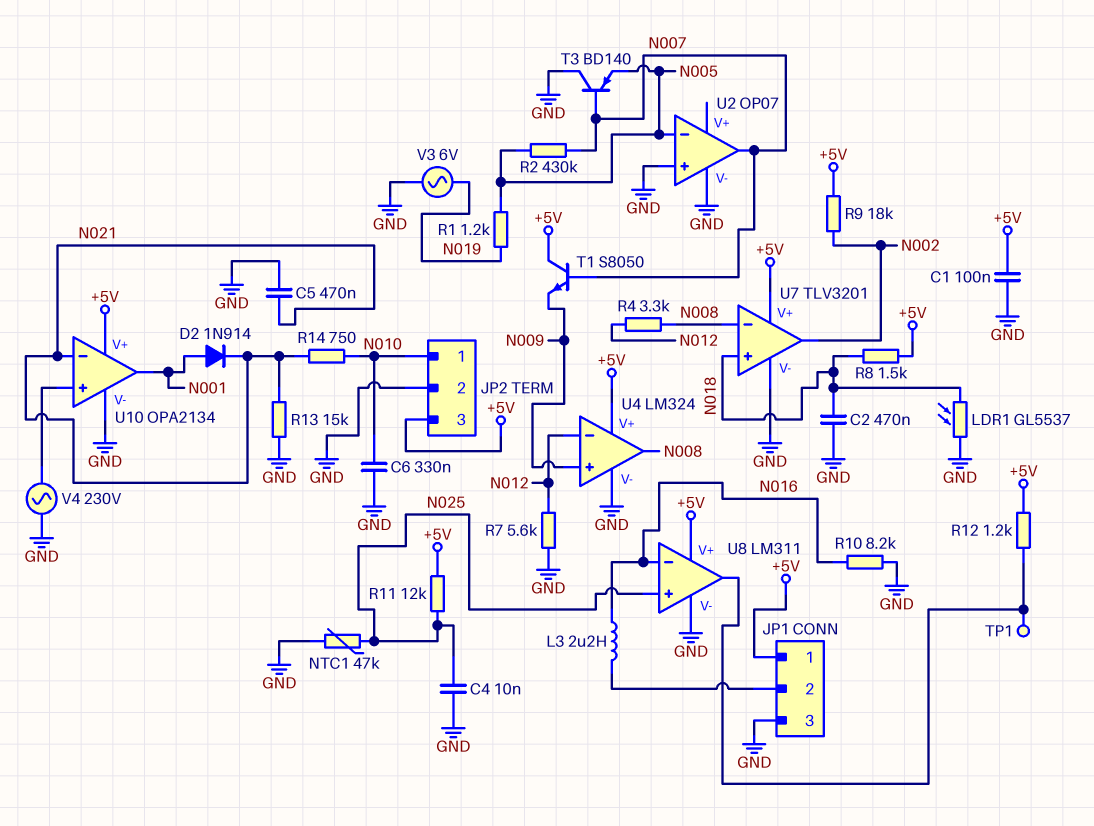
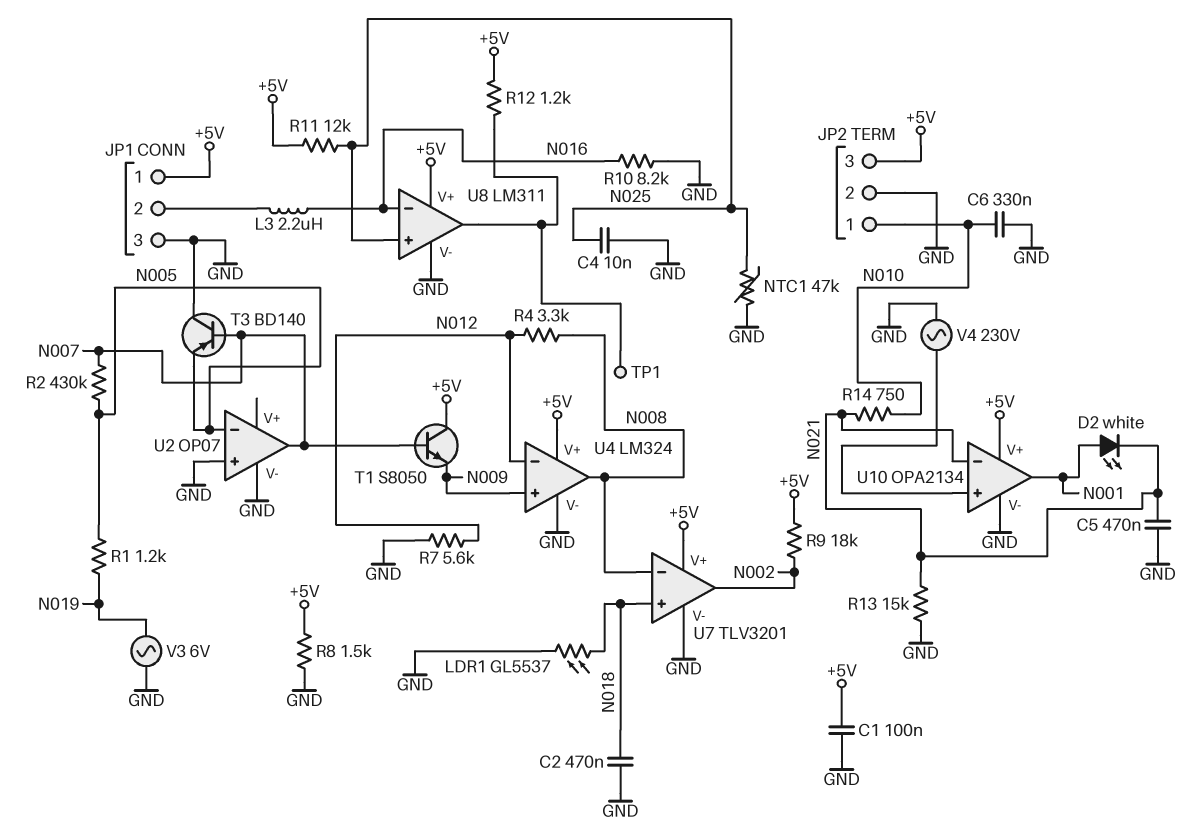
D2: diode 1N914 (A N001, K N021) -> LED white (A N001, K N021)
R8: 1.5k (+5V, N018) -> 1.5k (+5V, GND)

